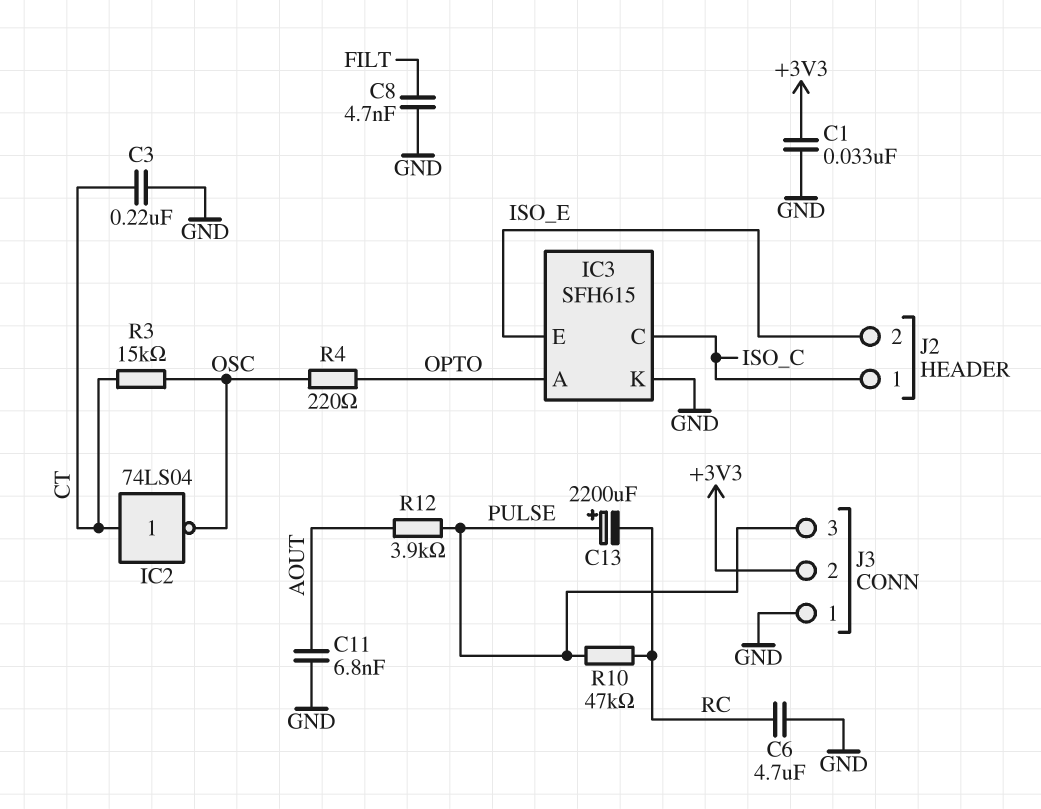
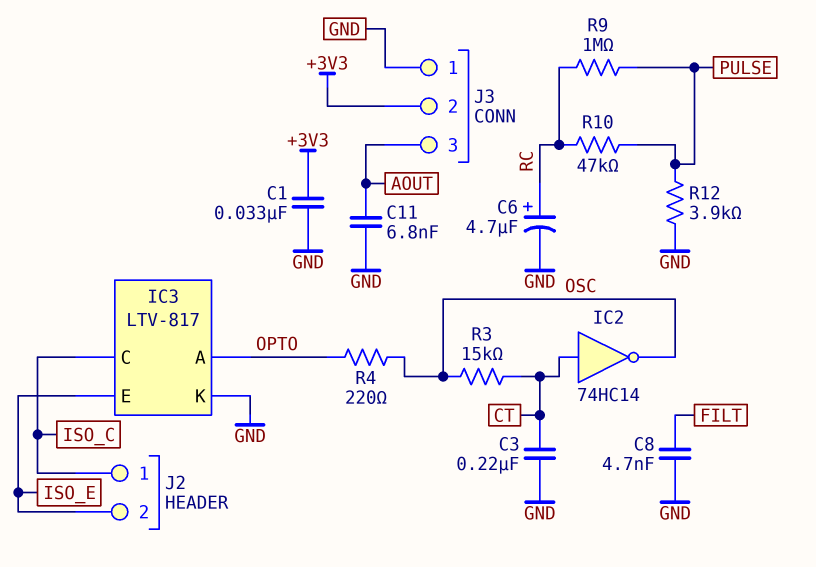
C6: 4.7uF (GND, RC) -> 4.7uF (plus RC, minus GND)
C13: 2200uF (plus PULSE, minus RC) -> none
IC2: NOT 74LS04 (in CT, out OSC) -> NOT 74HC14 (in CT, out OSC)
IC3: SFH615 -> LTV-817
J3 pin 3: PULSE -> AOUT
R9: none -> 1M (PULSE, RC)
R12: 3.9k (AOUT, PULSE) -> 3.9k (GND, PULSE)

